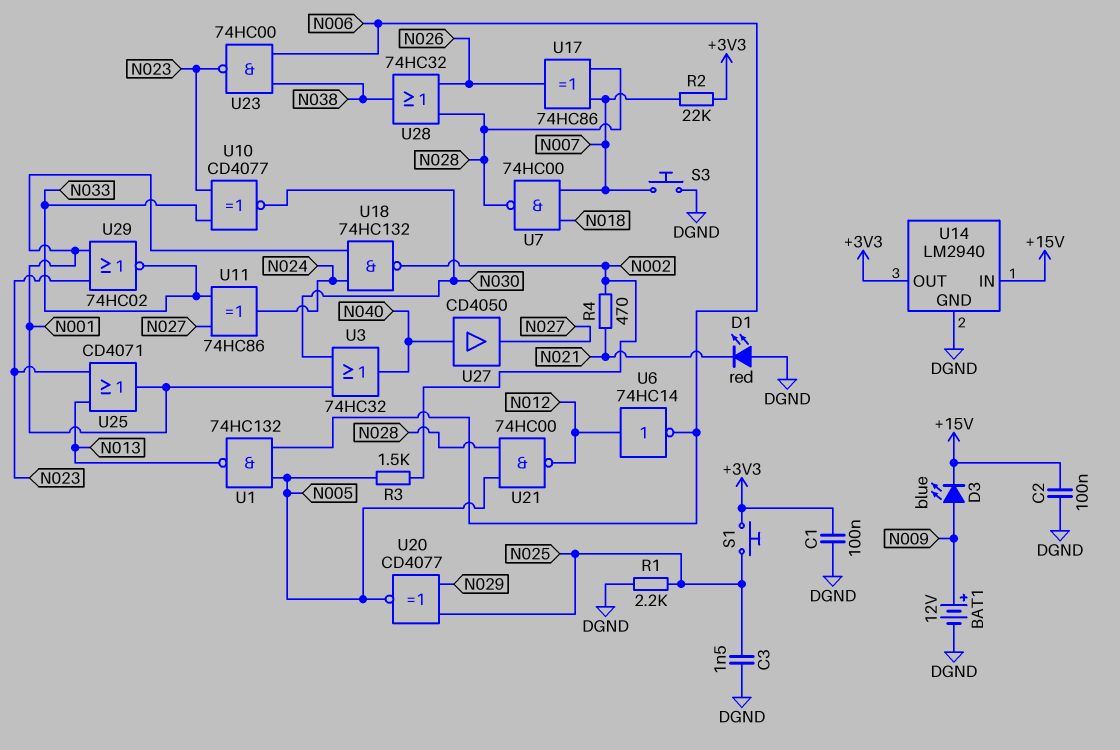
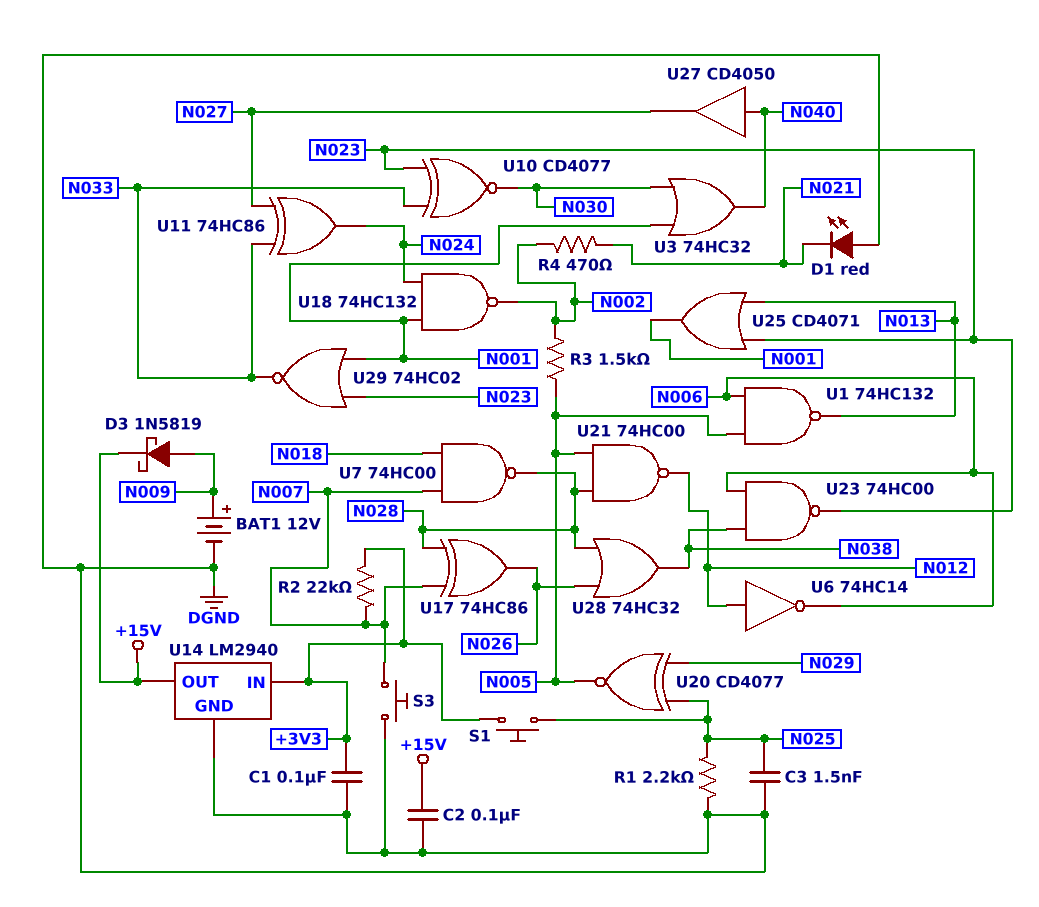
D3: LED blue (A N009, K +15V) -> schottky 1N5819 (A N009, K +15V)
U14 pin IN: +15V -> +3V3
U14 pin OUT: +3V3 -> +15V

